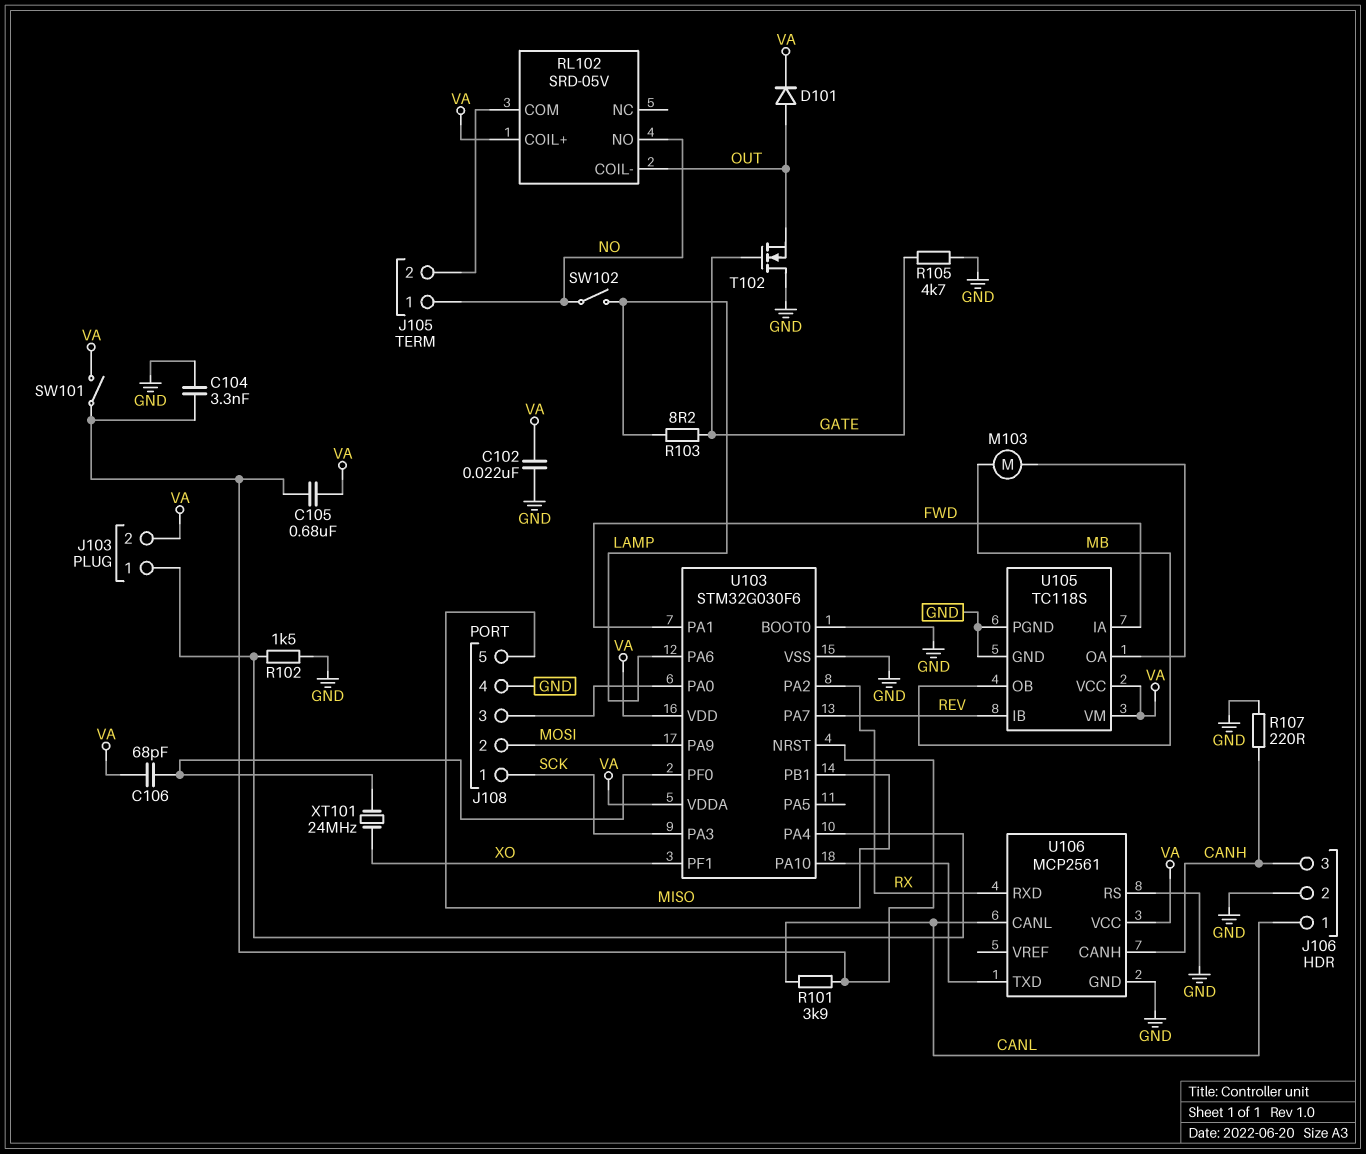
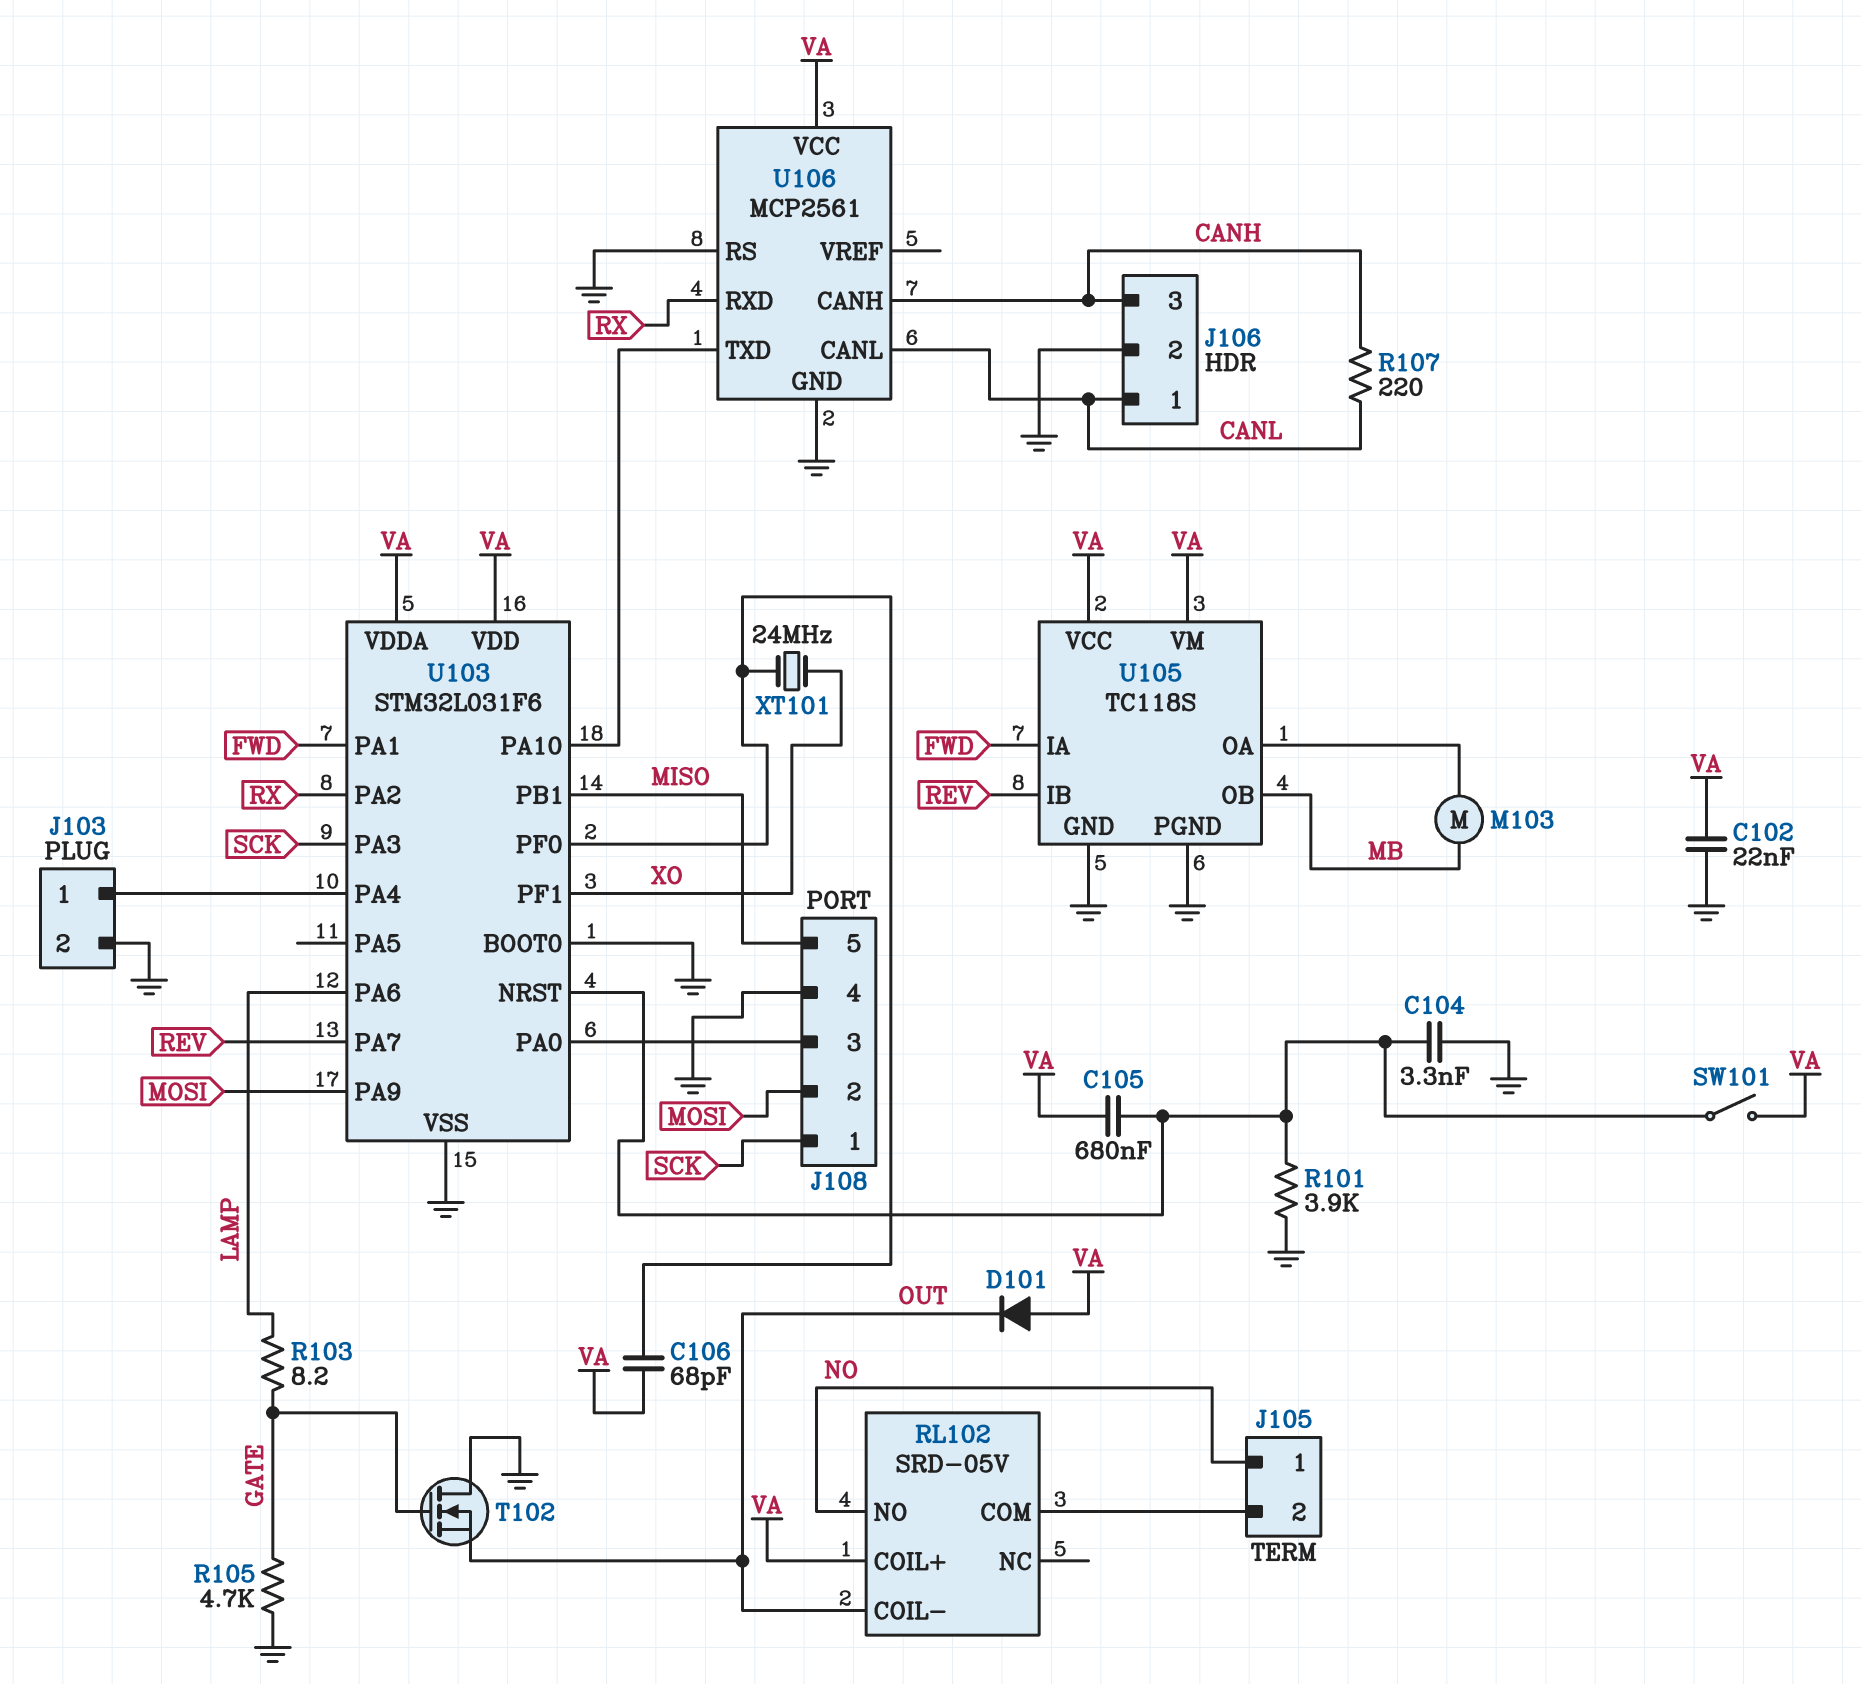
D101: diode (A OUT, K VA) -> diode (A VA, K OUT)
J103 pin 2: VA -> GND
R101: 3.9k (CANL, U103/NRST) -> 3.9k (GND, U103/NRST)
R102: 1.5k (GND, J103/1) -> none
R107: 220 (CANH, GND) -> 220 (CANH, CANL)
SW102: switch (LAMP, NO) -> none
U103: STM32G030F6 -> STM32L031F6

